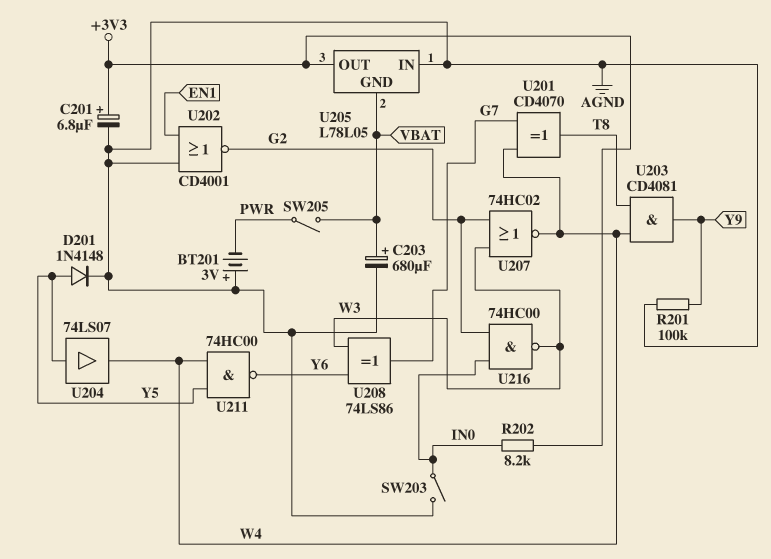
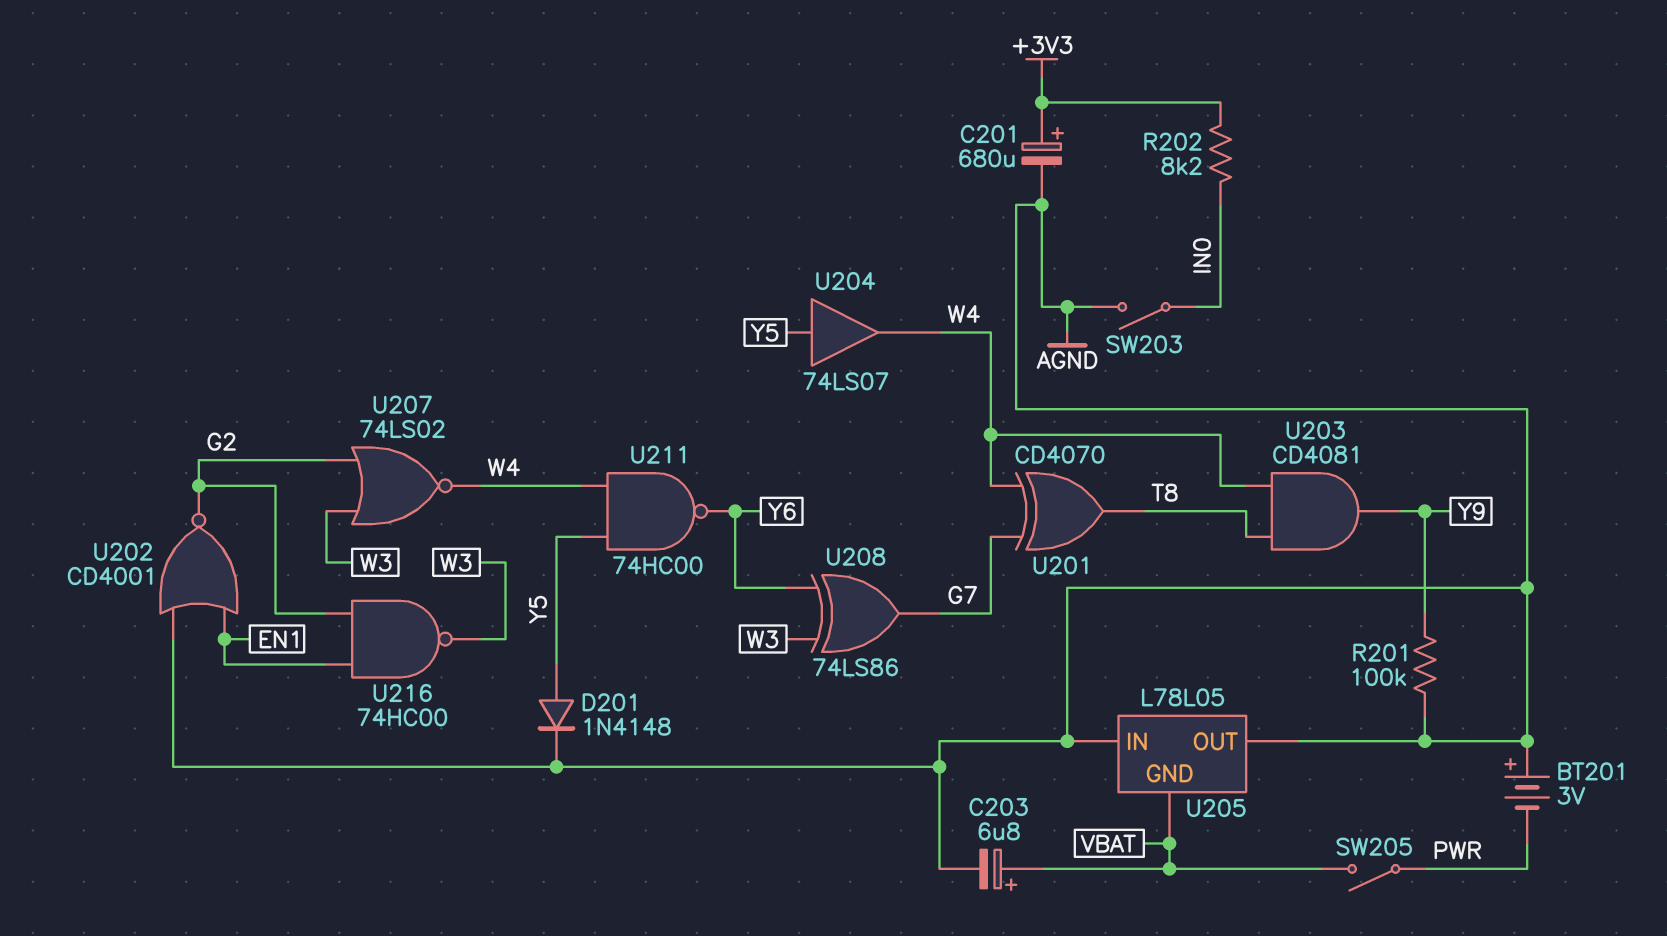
C201: 6.8uF (plus +3V3, minus AGND) -> 680uF (plus +3V3, minus AGND)
C203: 680uF (plus VBAT, minus AGND) -> 6.8uF (plus VBAT, minus AGND)
U205 pin OUT: +3V3 -> AGND
U207: NOR 74HC02 (in G2, in W3, out W4) -> NOR 74LS02 (in G2, in W3, out W4)
U216: NAND 74HC00 (in G2, in IN0, out W3) -> NAND 74HC00 (in EN1, in G2, out W3)

